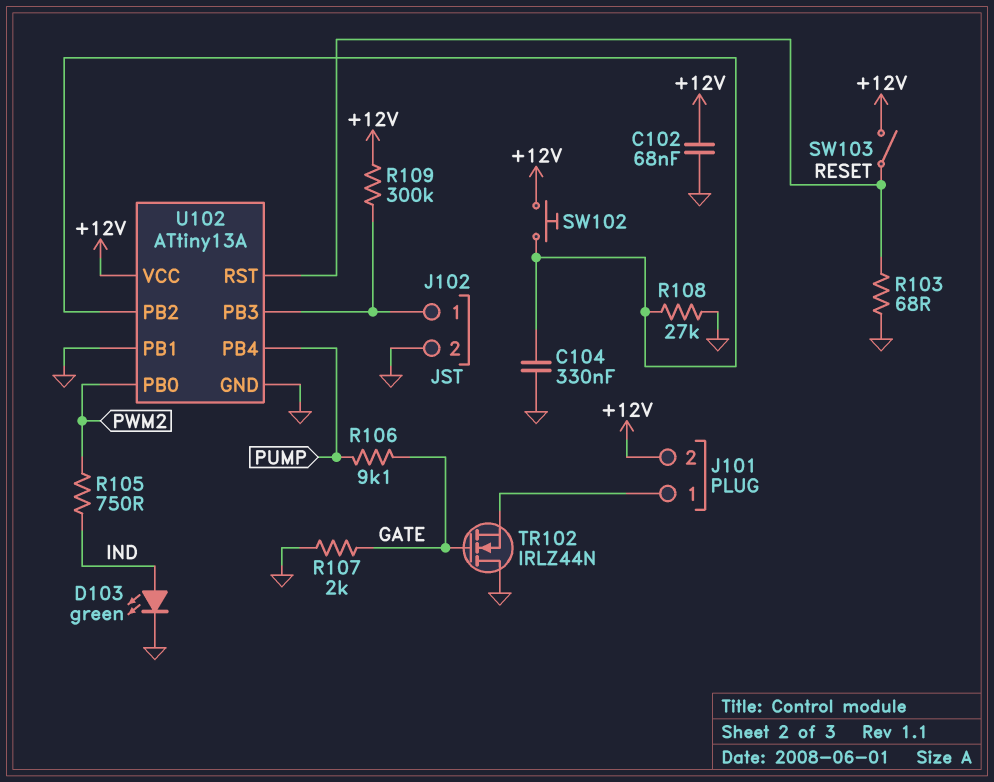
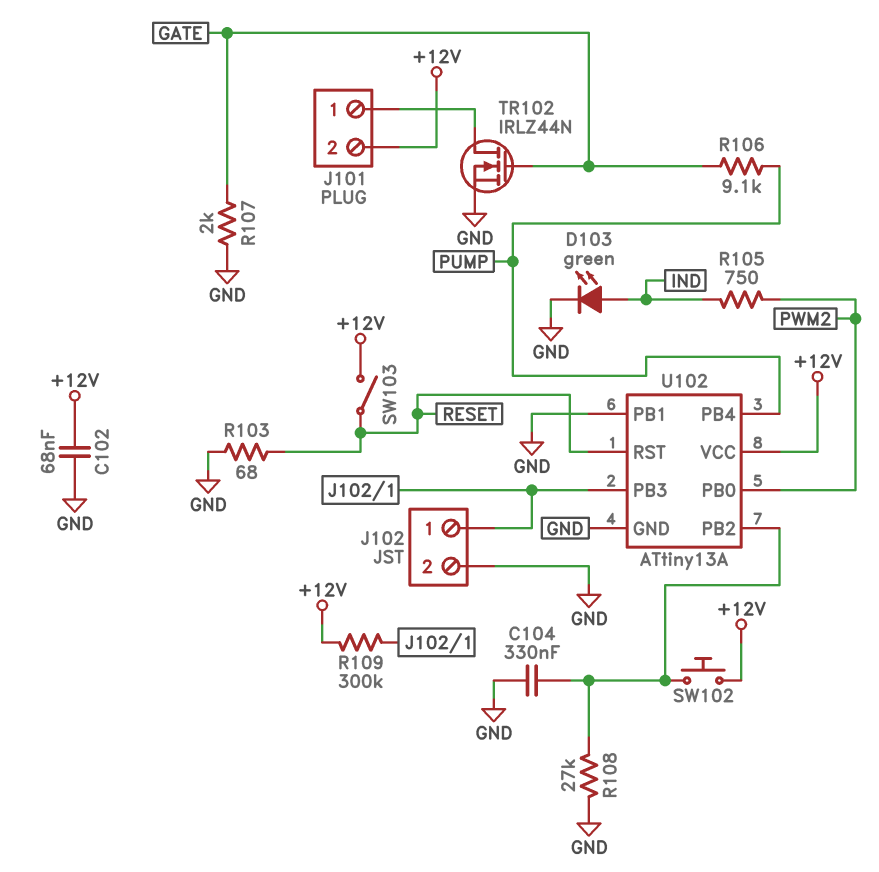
TR102: NMOS IRLZ44N (G GATE, D GND, S J101/1) -> NMOS IRLZ44N (G GATE, D J101/1, S GND)

